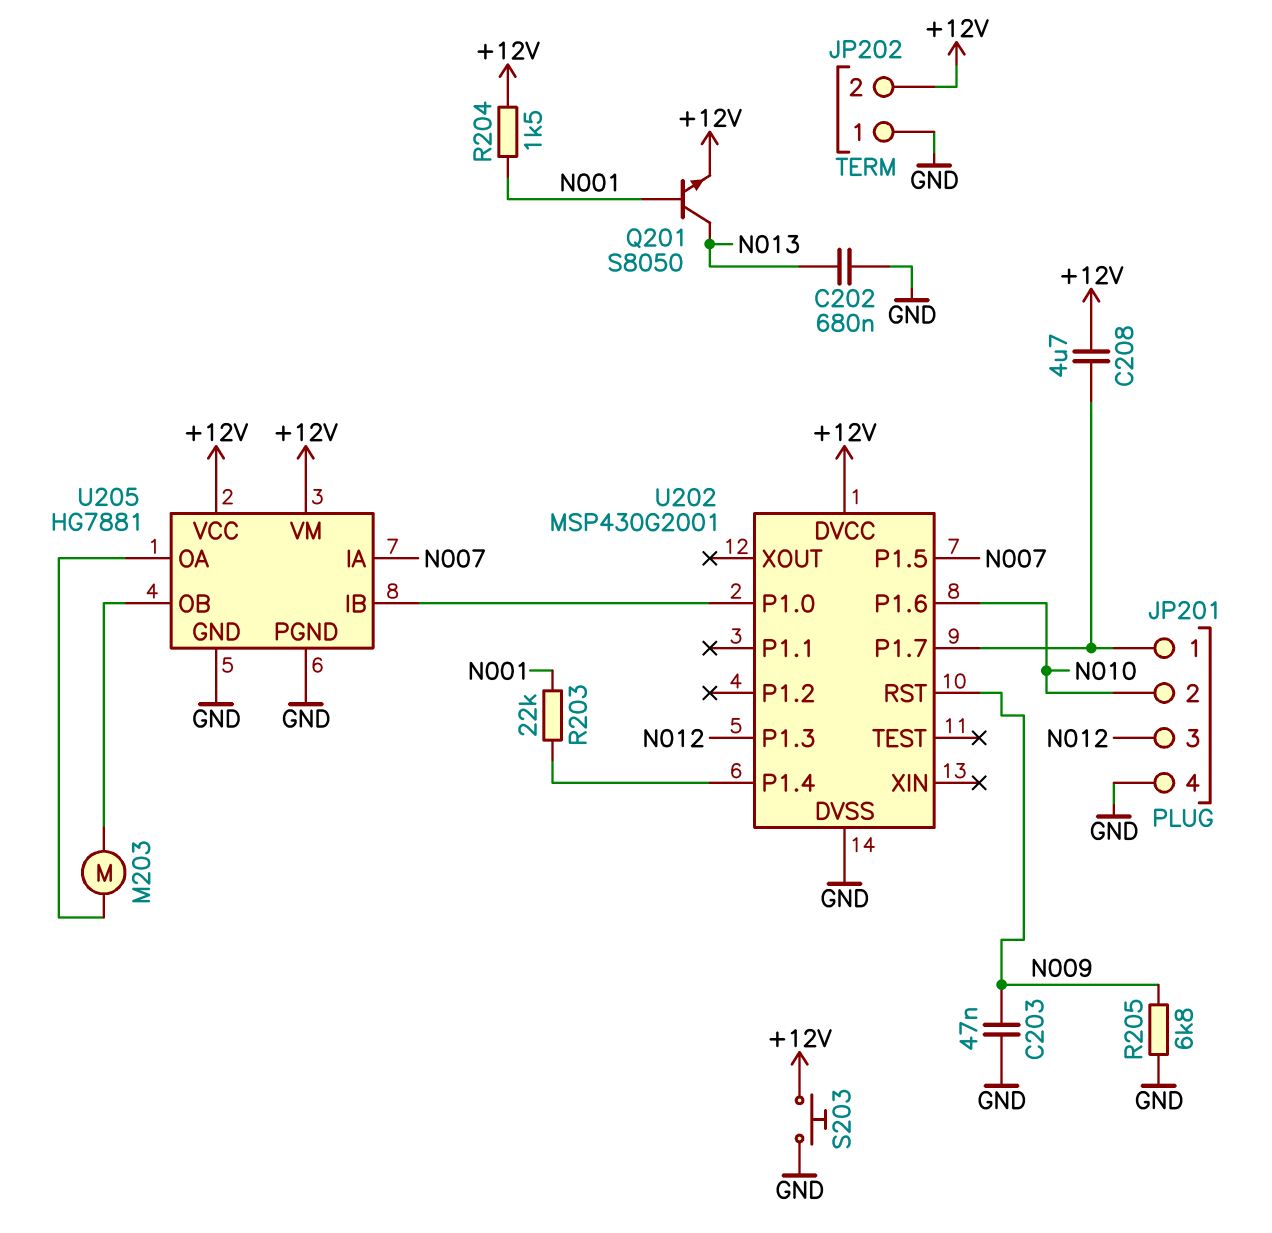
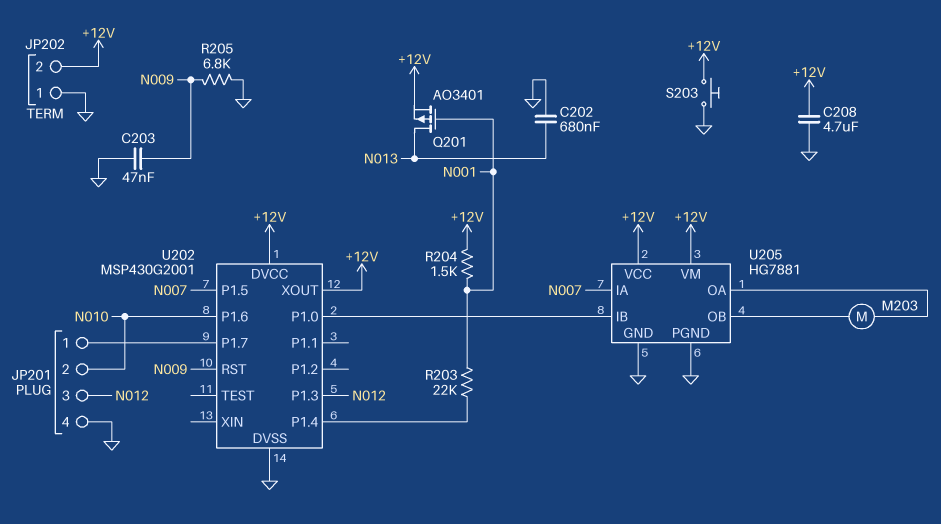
C208: 4.7uF (+12V, JP201/1) -> 4.7uF (+12V, GND)
Q201: NPN S8050 (B N001, C N013, E +12V) -> PMOS AO3401 (G N001, D N013, S +12V)
U202 pin XOUT: none -> +12V

